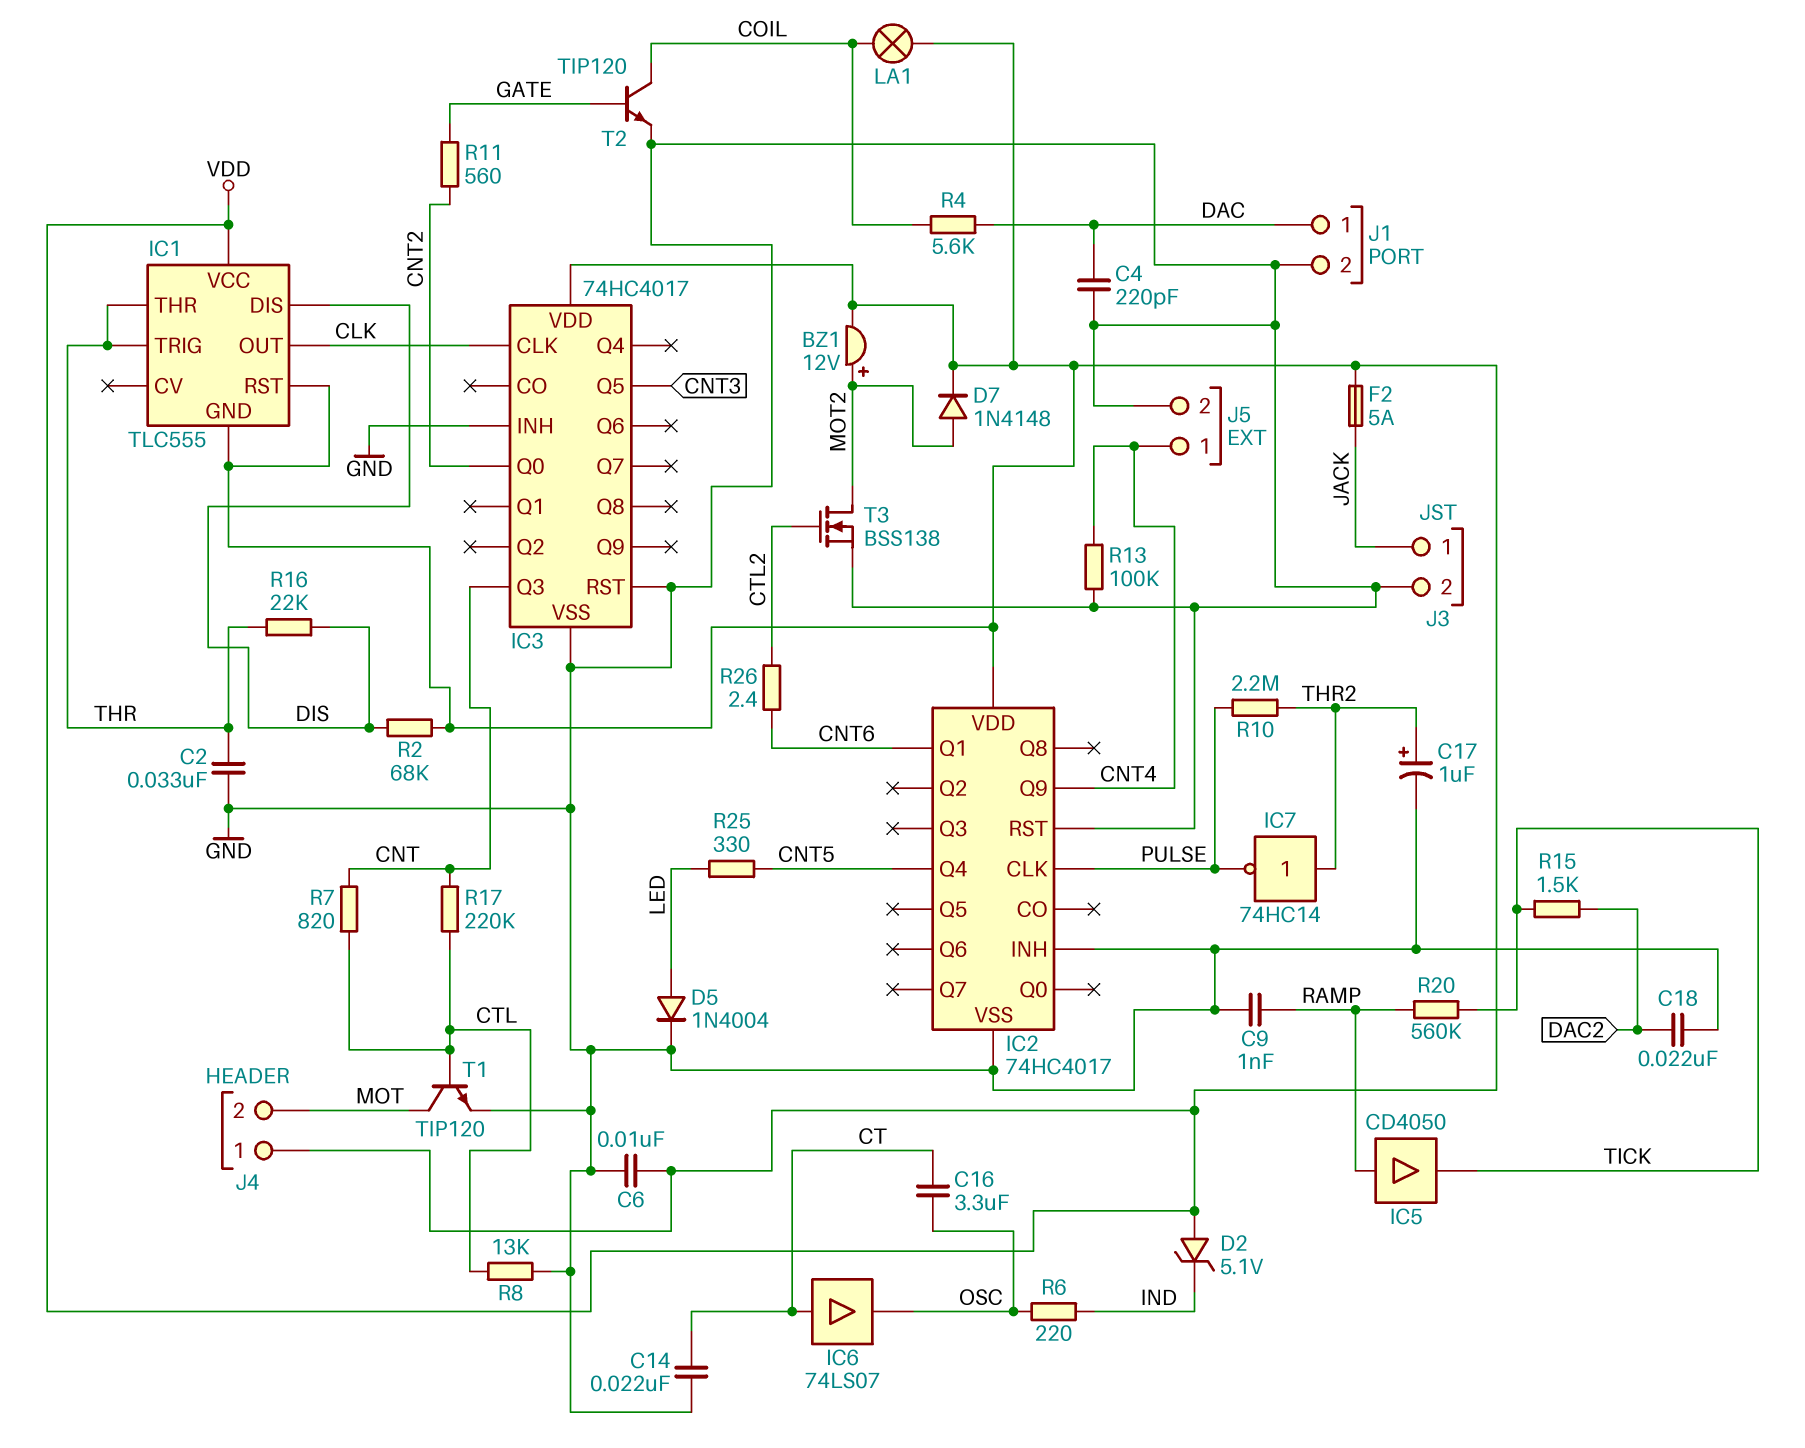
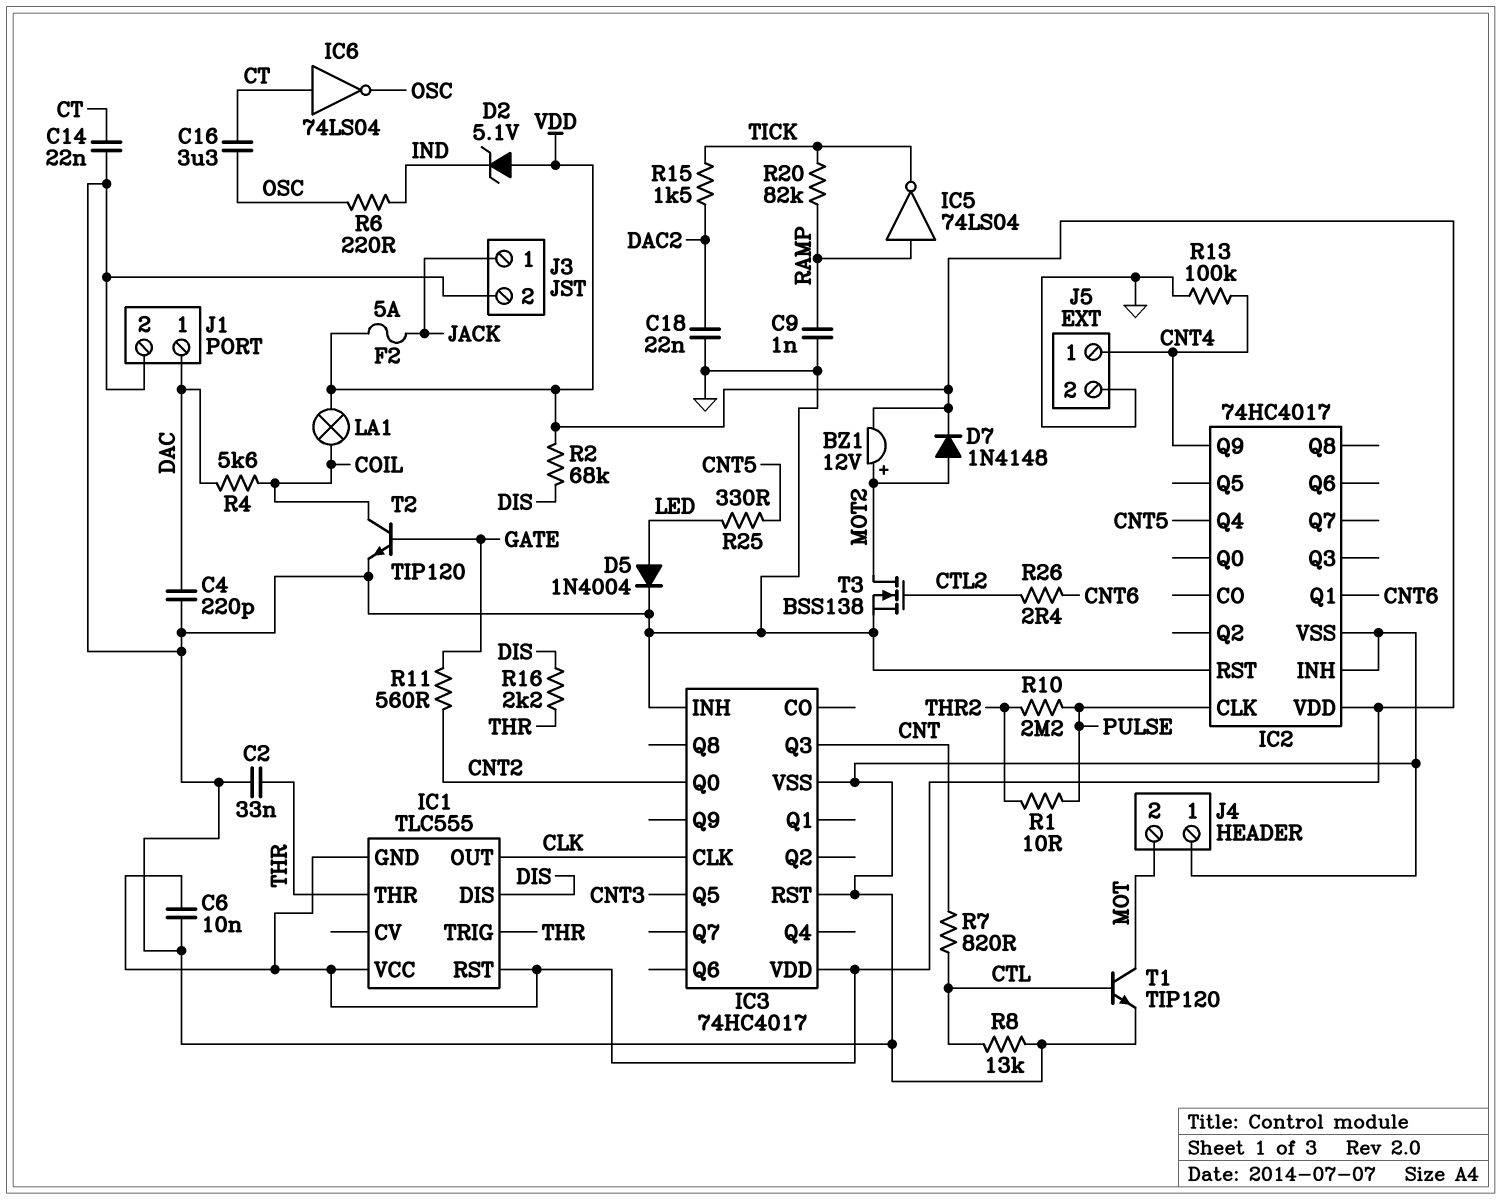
C17: 1uF (plus THR2, minus GND) -> none
IC5: buffer CD4050 (in RAMP, out TICK) -> NOT 74LS04 (in RAMP, out TICK)
IC6: buffer 74LS07 (in CT, out OSC) -> NOT 74LS04 (in CT, out OSC)
IC7: NOT 74HC14 (in THR2, out PULSE) -> none
J4 pin 1: VDD -> GND
R1: none -> 10 (PULSE, THR2)
R16: 22k (DIS, THR) -> 2.2k (DIS, THR)
R17: 220k (CNT, CTL) -> none
R20: 560k (RAMP, TICK) -> 82k (RAMP, TICK)

